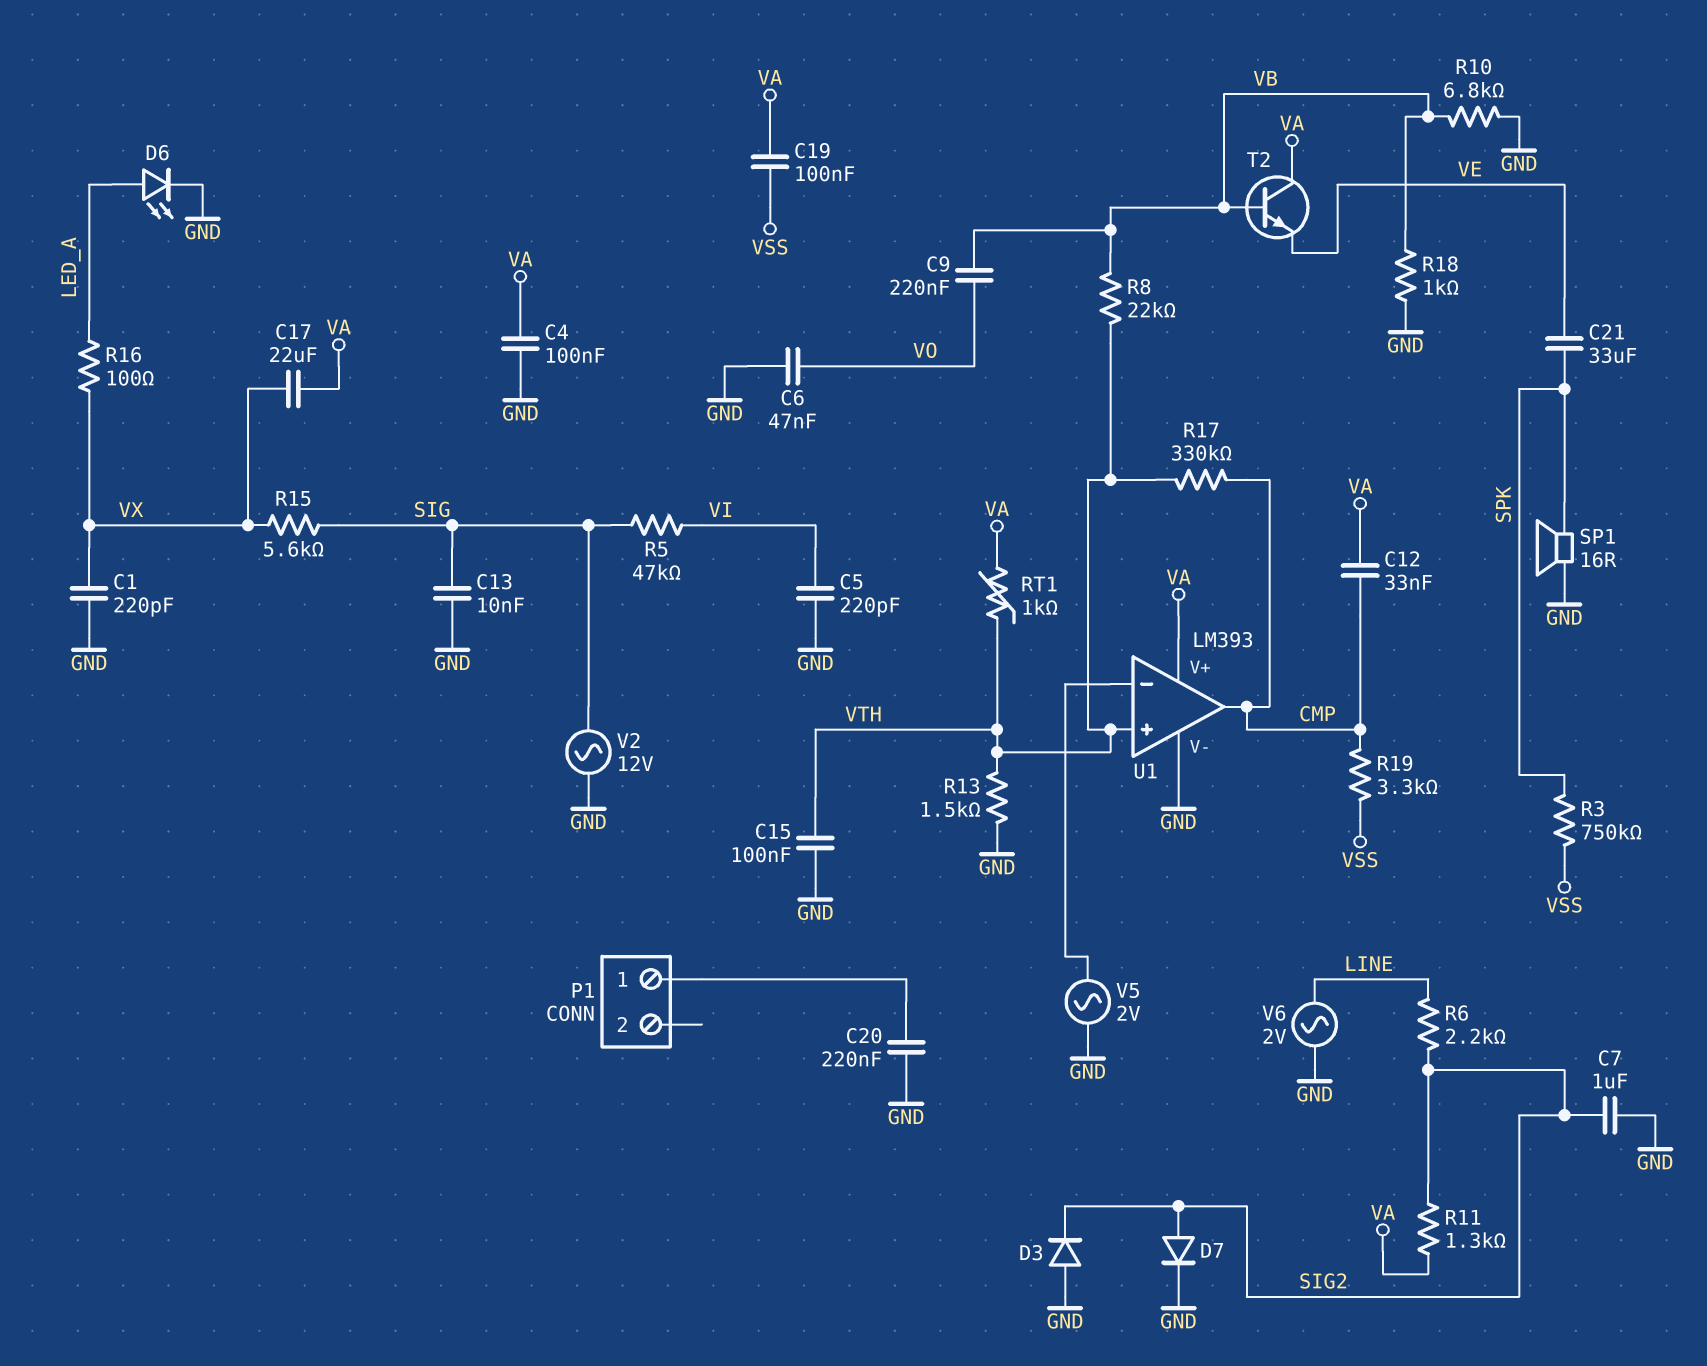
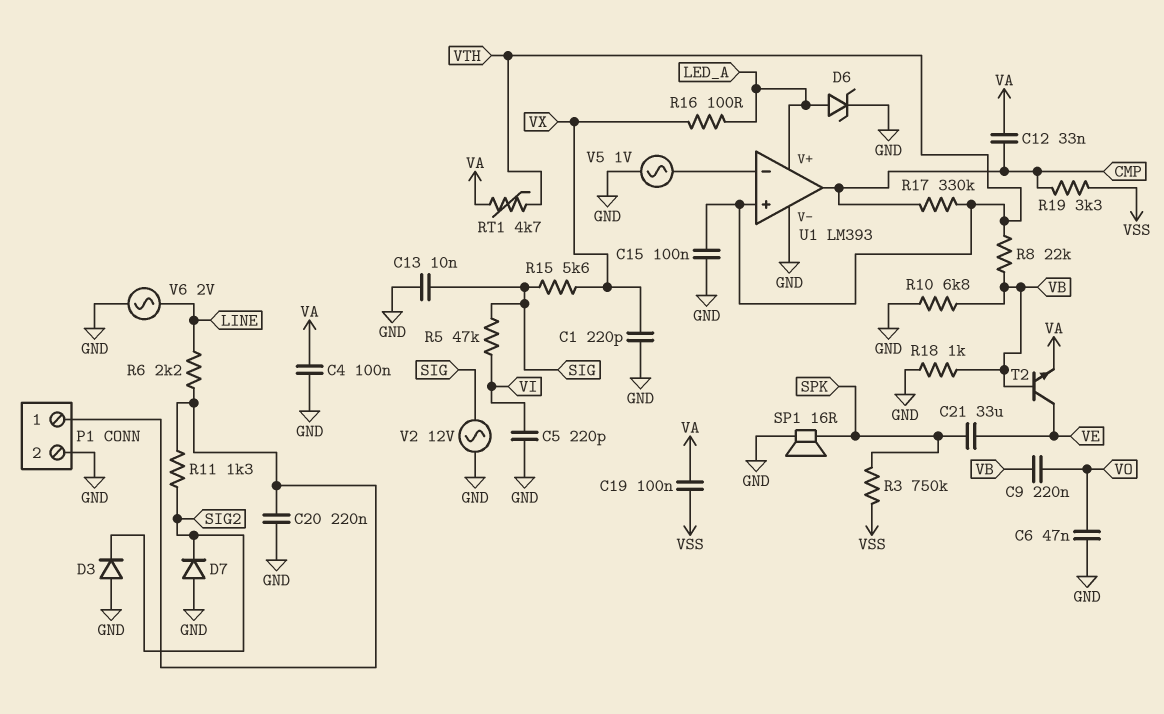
C7: 1uF (GND, SIG2) -> none
C17: 22uF (VA, VX) -> none
D6: LED (A LED_A, K GND) -> zener (A LED_A, K GND)
D7: diode (A SIG2, K GND) -> diode (A GND, K SIG2)
P1 pin 2: none -> GND
R6: 2.2k (LINE, SIG2) -> 2.2k (LINE, P1/1)
R11: 1.3k (SIG2, VA) -> 1.3k (P1/1, SIG2)
R13: 1.5k (GND, VTH) -> none
RT1: 1k (VA, VTH) -> 4.7k (VA, VTH)
T2: NPN (B VB, C VA, E VE) -> NPN (B VB, C VE, E VA)
U1 pin V+: VA -> LED_A
V5: AC 2V (GND, U1/in-) -> AC 1V (GND, U1/in-)

